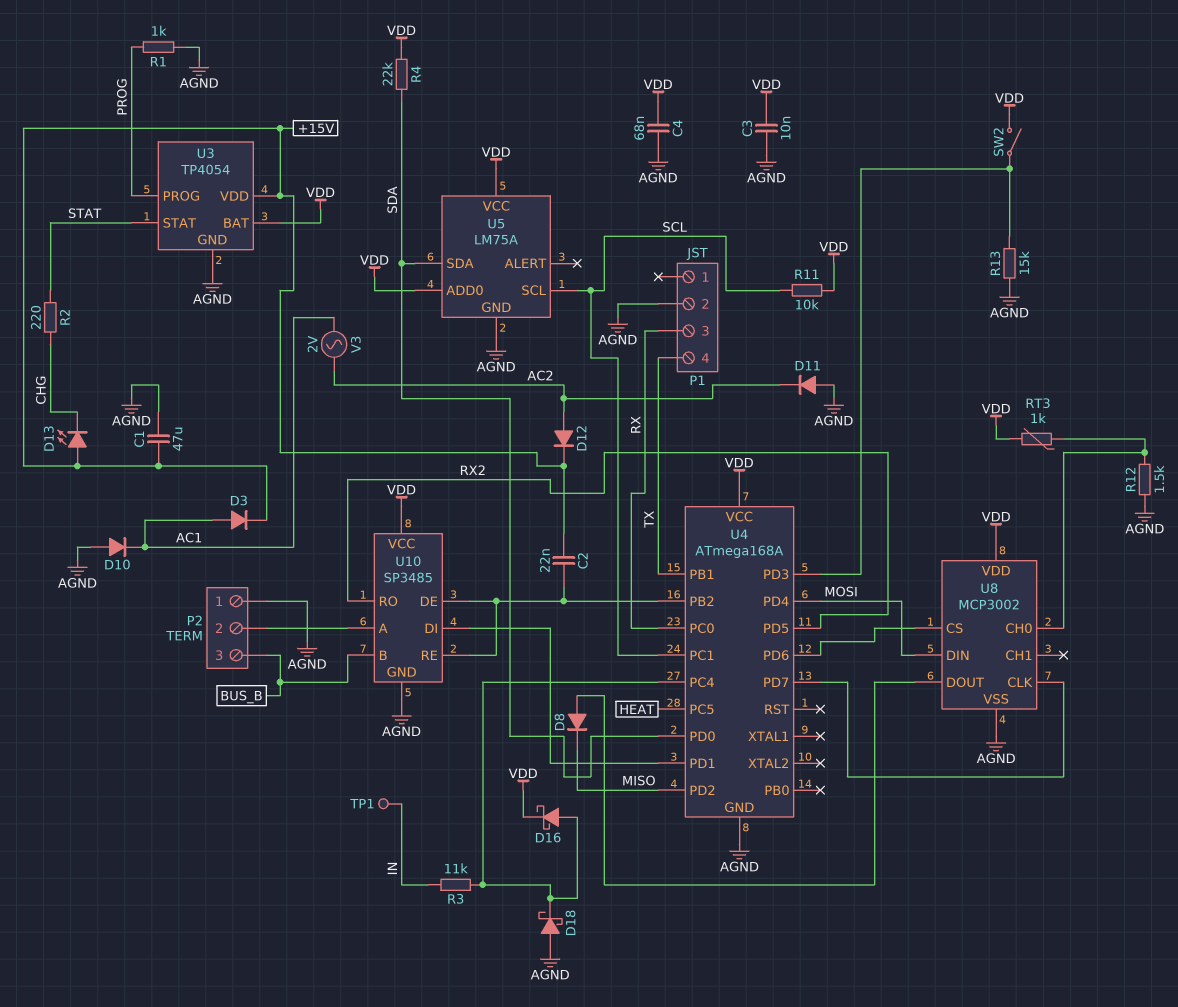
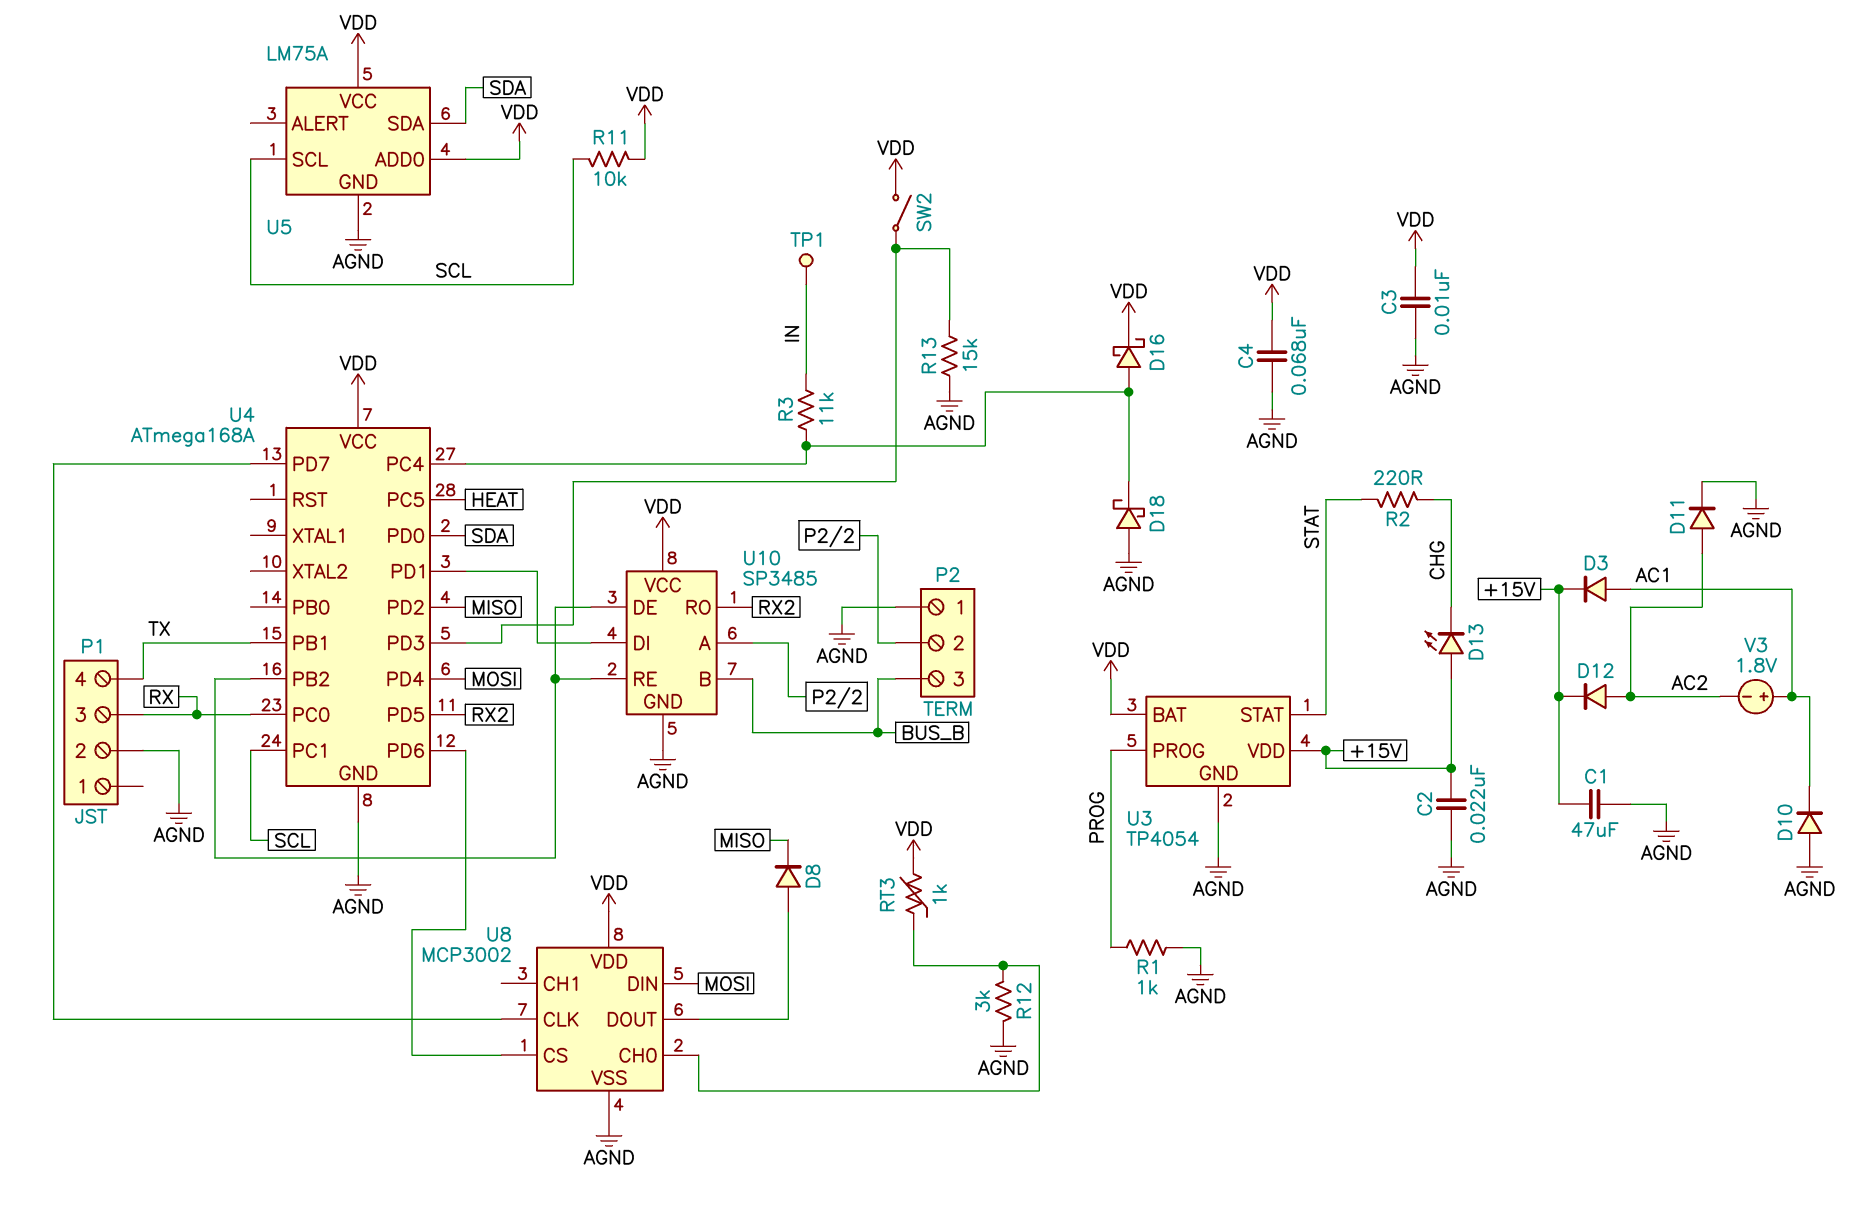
C2: 22nF (+15V, U4/PB2) -> 22nF (+15V, AGND)
D11: diode (A AGND, K AC2) -> diode (A AC2, K AGND)
R4: 22k (SDA, VDD) -> none
R12: 1.5k (AGND, U8/CH0) -> 3k (AGND, U8/CH0)
V3: AC 2V (AC1, AC2) -> 1.8V (plus AC1, minus AC2)

